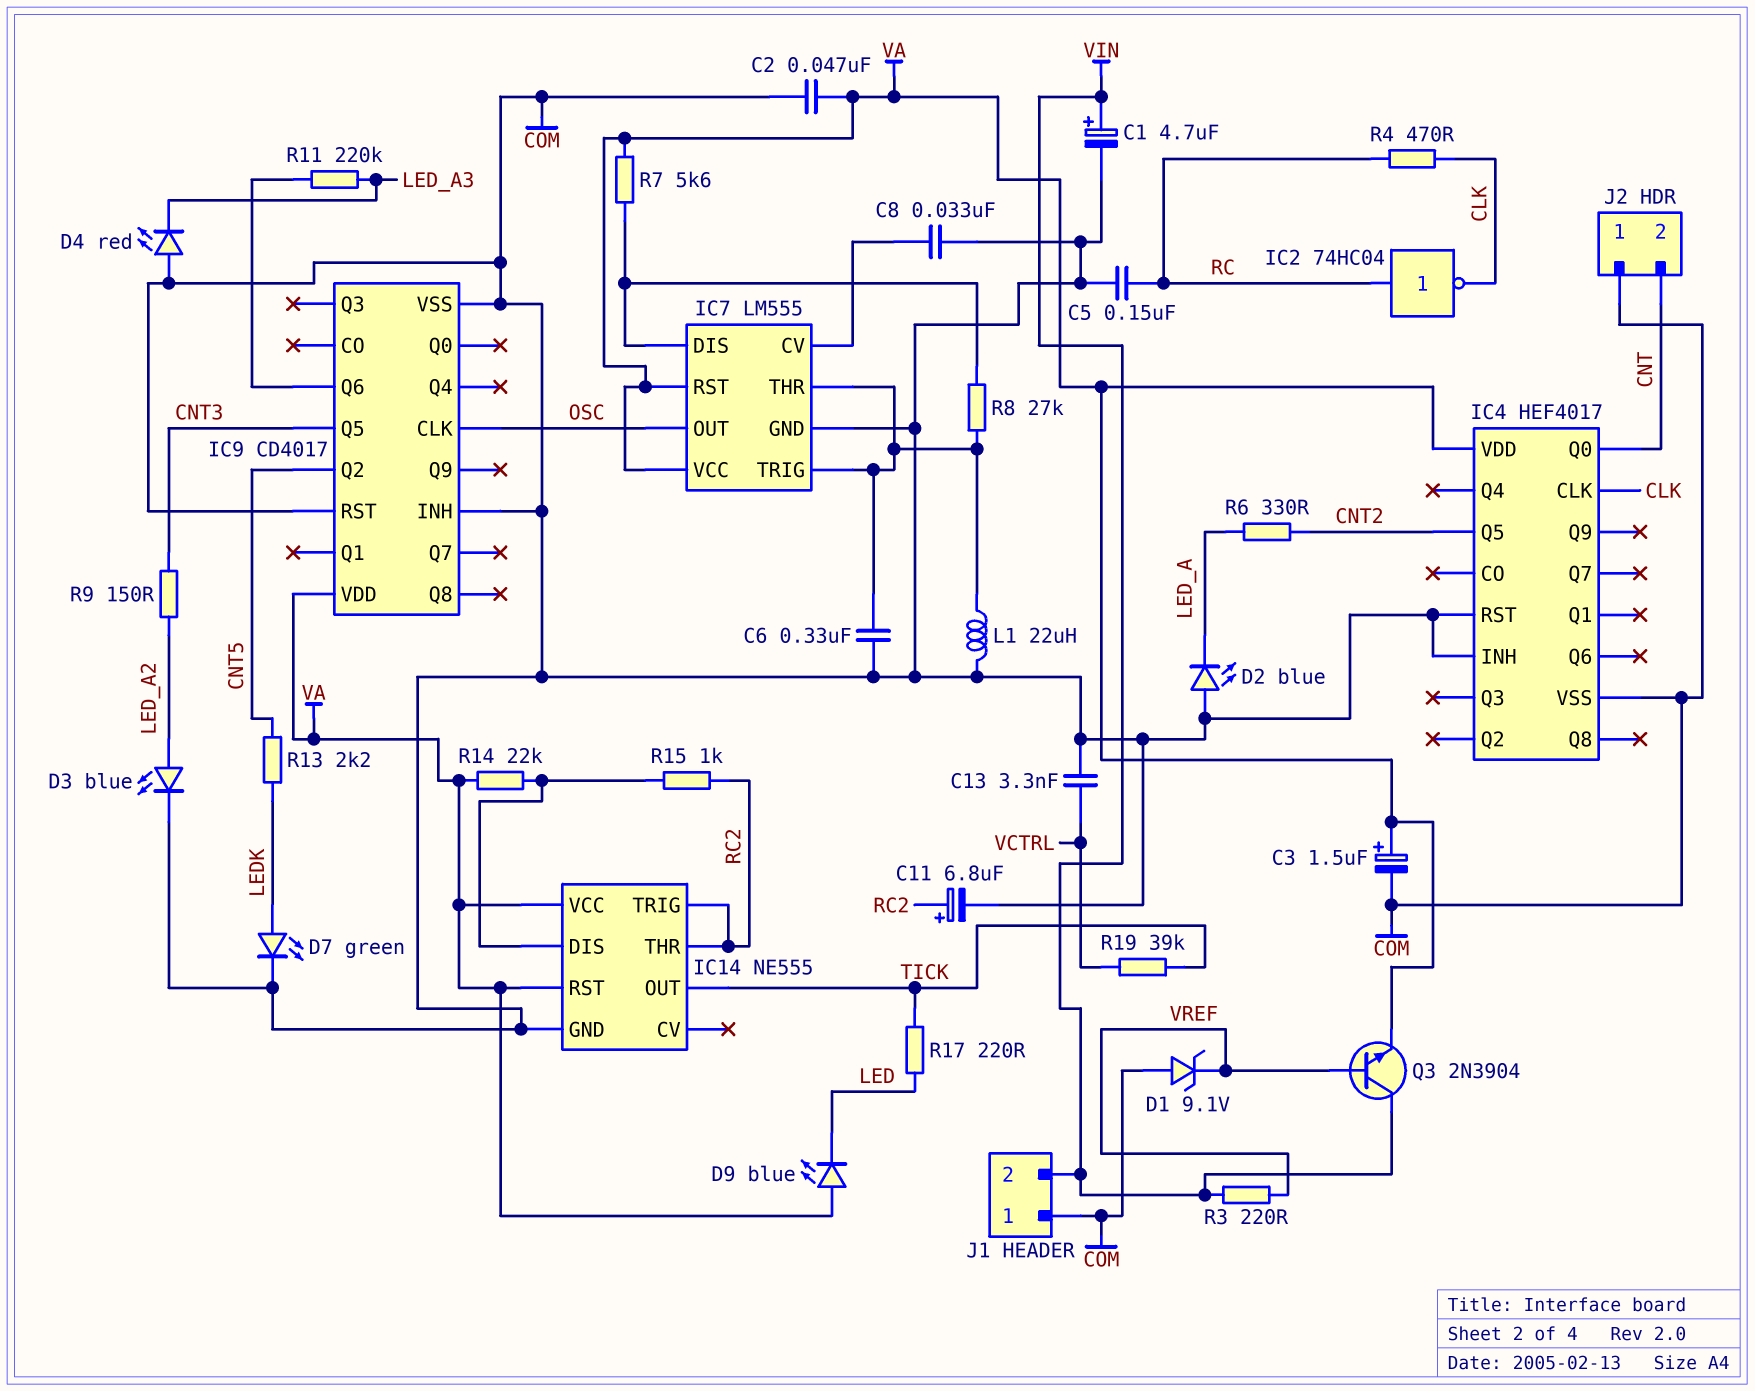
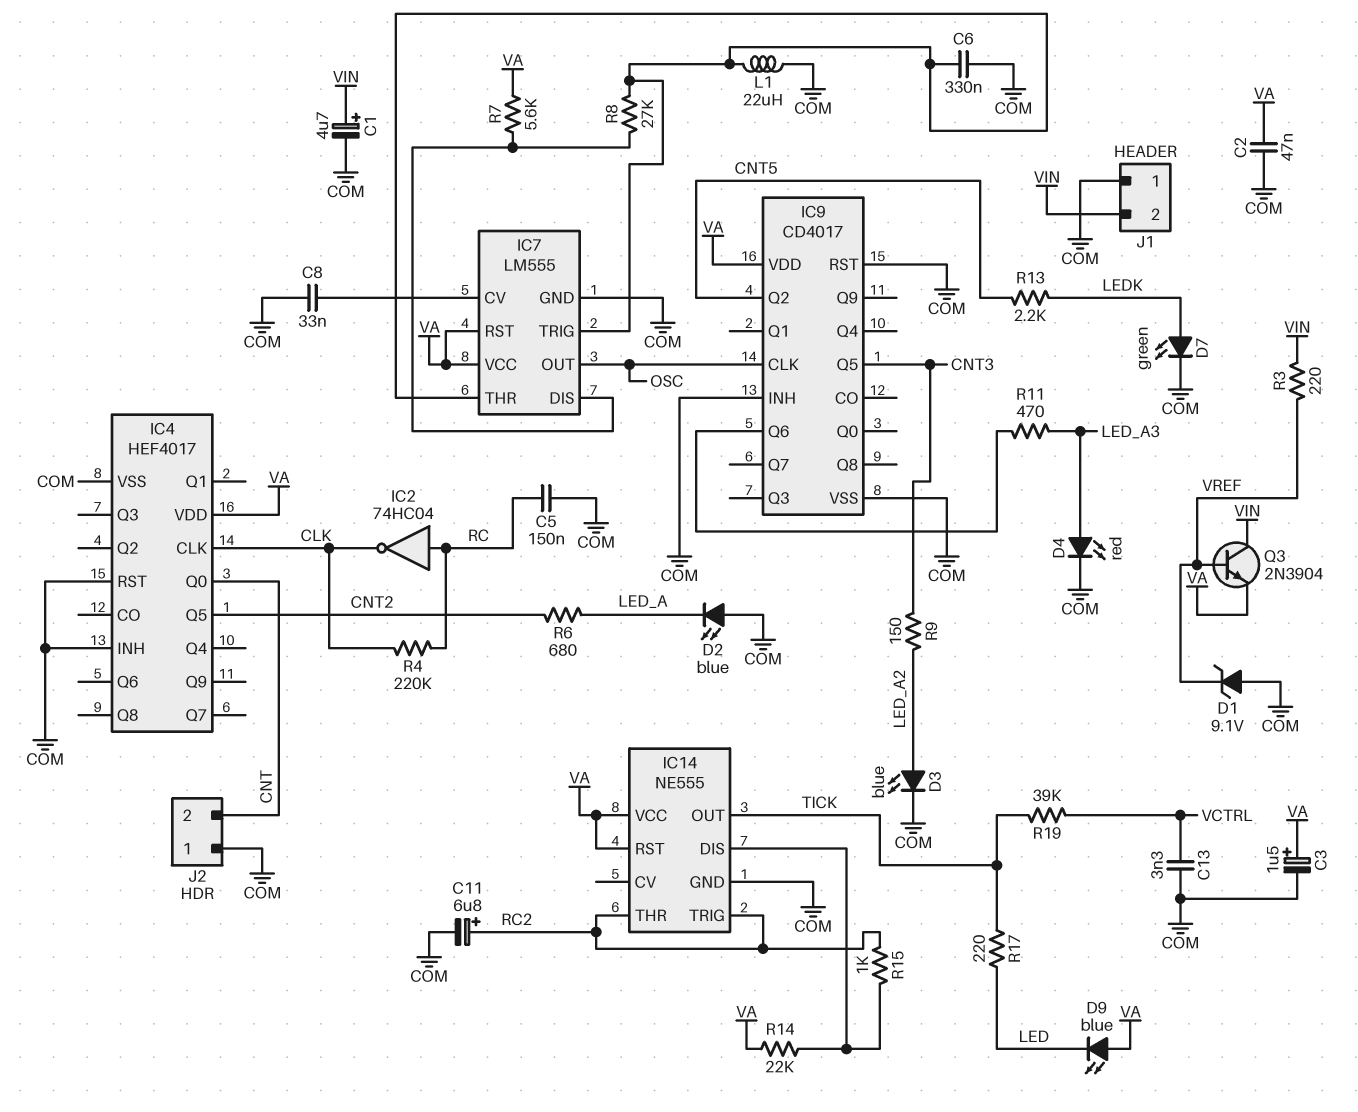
D4: LED red (A COM, K LED_A3) -> LED red (A LED_A3, K COM)
R4: 470 (CLK, RC) -> 220k (CLK, RC)
R6: 330 (CNT2, LED_A) -> 680 (CNT2, LED_A)
R11: 220k (IC9/Q6, LED_A3) -> 470 (IC9/Q6, LED_A3)

